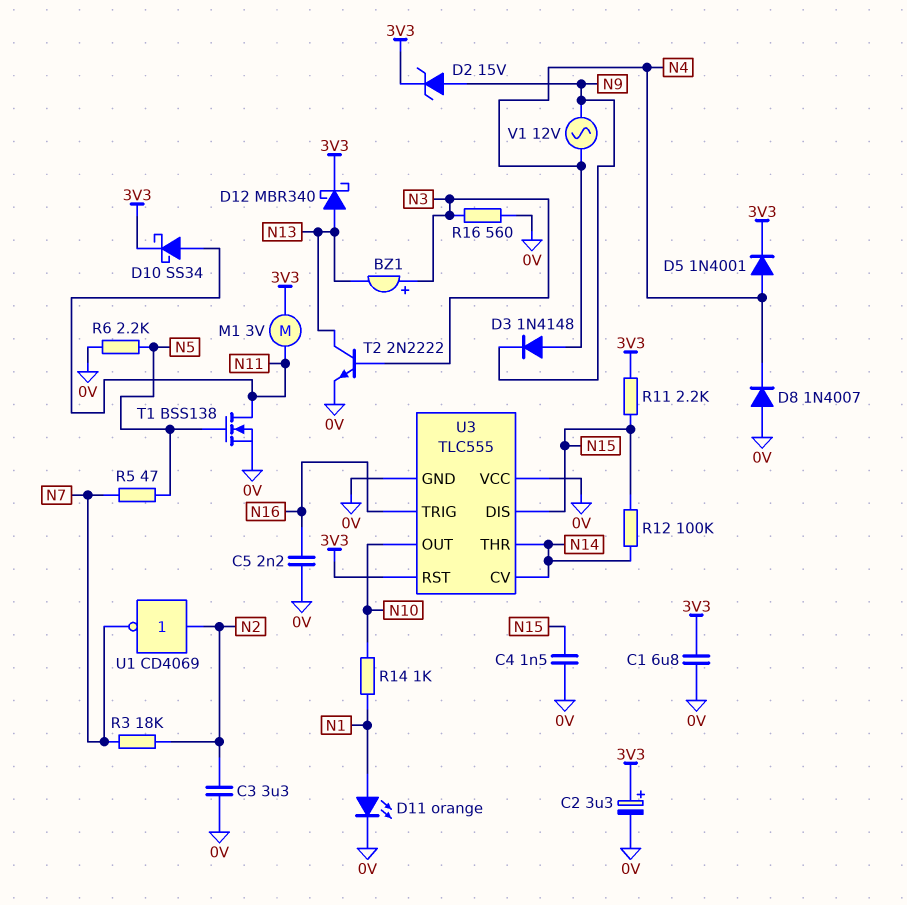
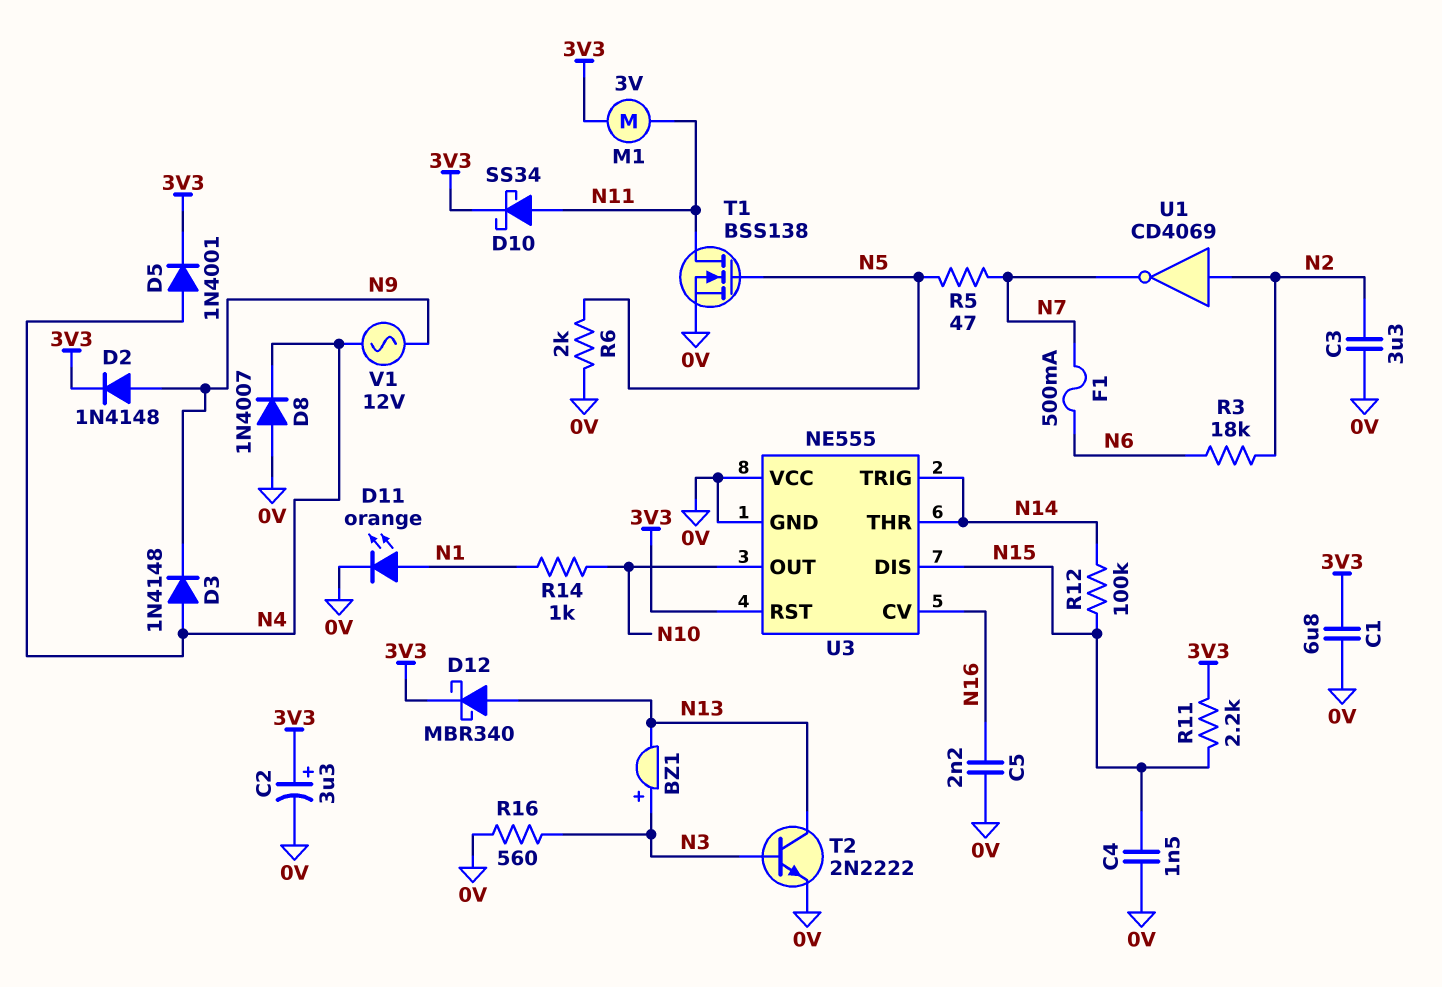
D2: zener 15V (A N9, K 3V3) -> diode 1N4148 (A N9, K 3V3)
F1: none -> 500mA (N6, N7)
R3: 18k (N2, N7) -> 18k (N2, N6)
R6: 2.2k (0V, N5) -> 2k (0V, N5)
U3: TLC555 -> NE555
U3 pin CV: N14 -> N16
U3 pin TRIG: N16 -> N14

